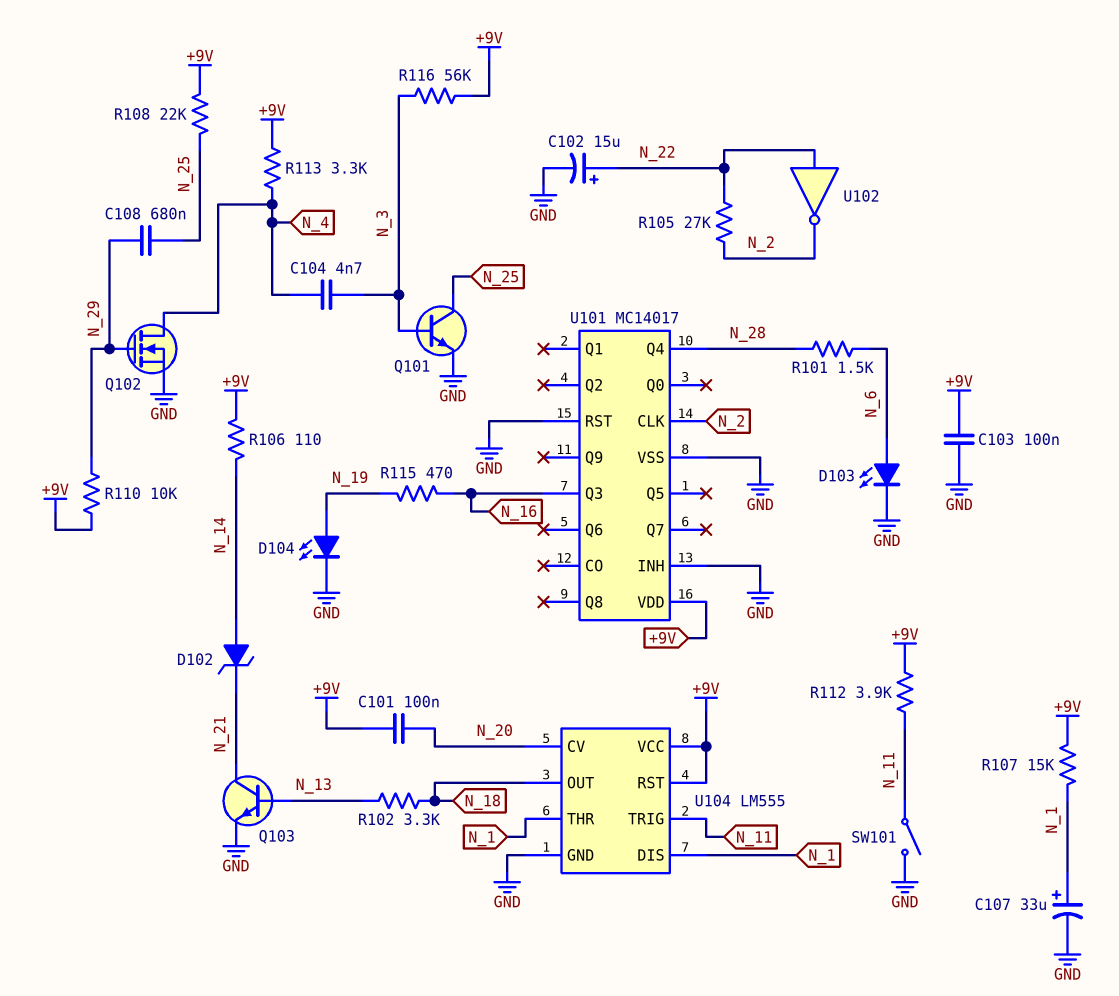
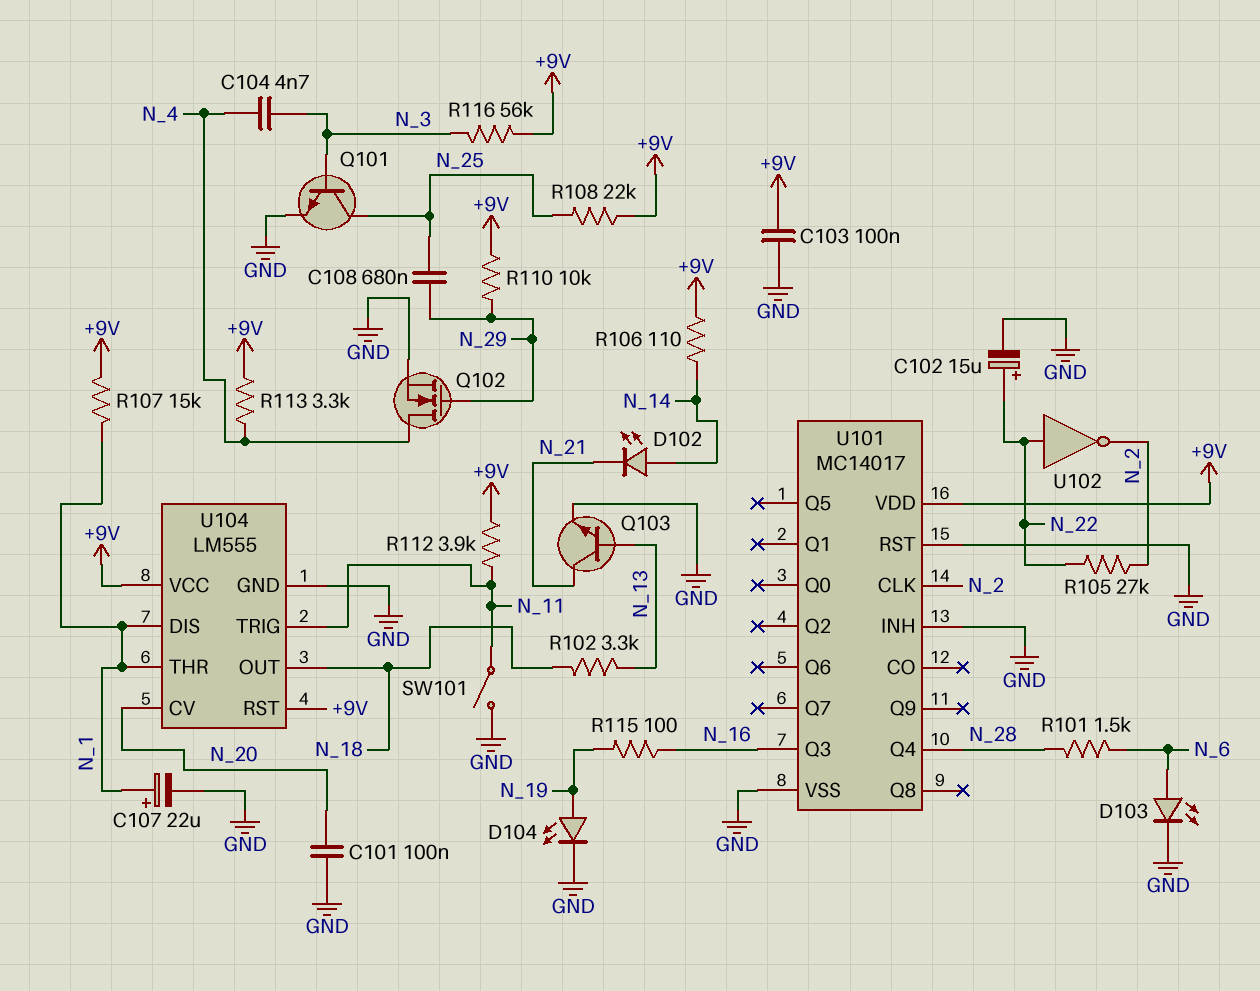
C101: 100nF (+9V, N_20) -> 100nF (GND, N_20)
C107: 33uF (plus N_1, minus GND) -> 22uF (plus N_1, minus GND)
D102: zener (A N_14, K N_21) -> LED (A N_14, K N_21)
R115: 470 (N_16, N_19) -> 100 (N_16, N_19)

